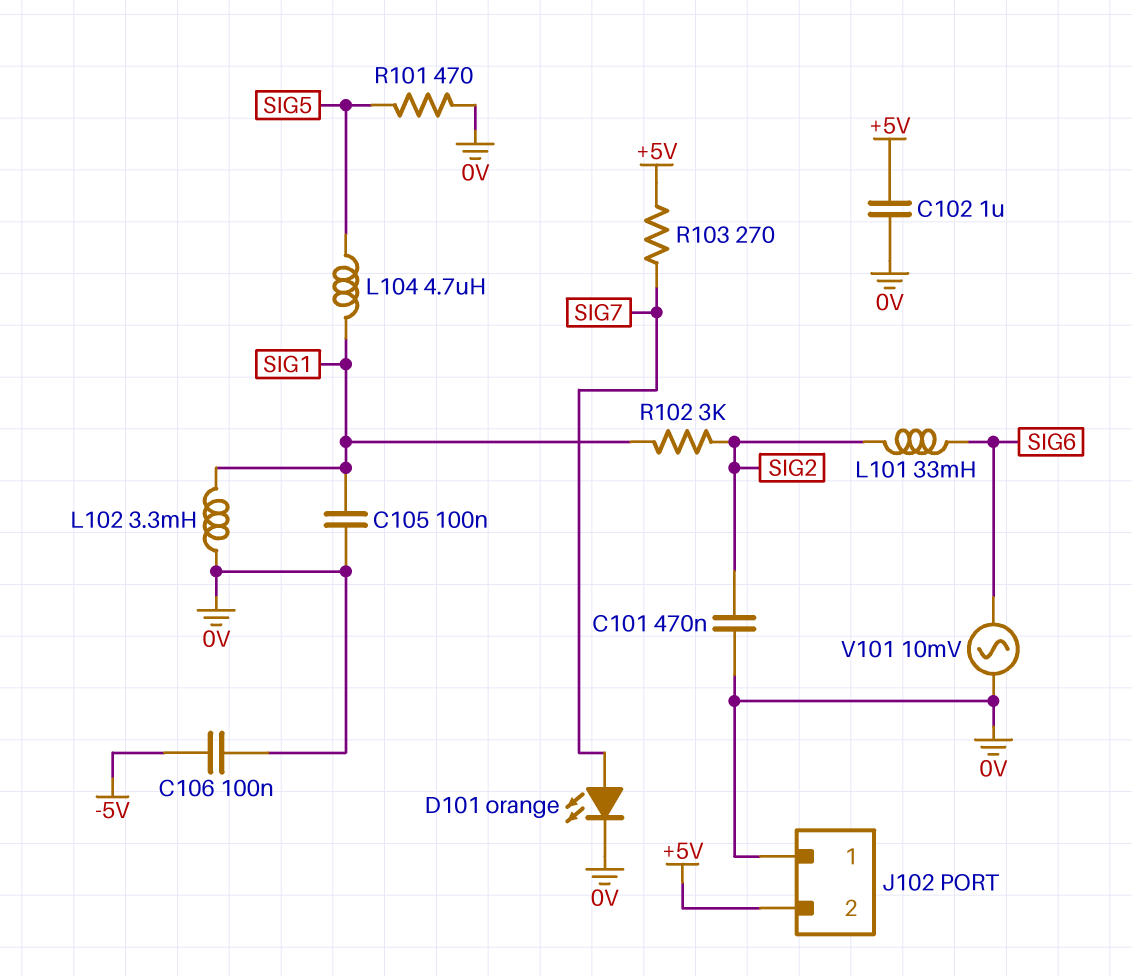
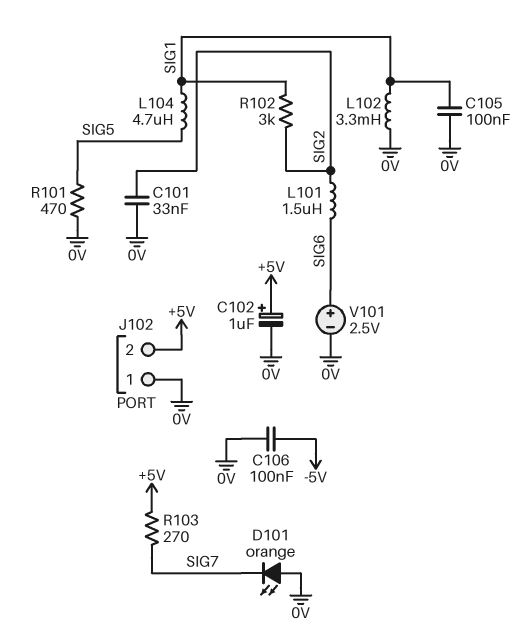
C101: 470nF (0V, SIG2) -> 33nF (0V, SIG2)
C102: 1uF (+5V, 0V) -> 1uF (plus +5V, minus 0V)
D101: LED orange (A SIG7, K 0V) -> LED orange (A 0V, K SIG7)
L101: 33mH (SIG2, SIG6) -> 1.5uH (SIG2, SIG6)
V101: AC 10mV (0V, SIG6) -> 2.5V (plus SIG6, minus 0V)

